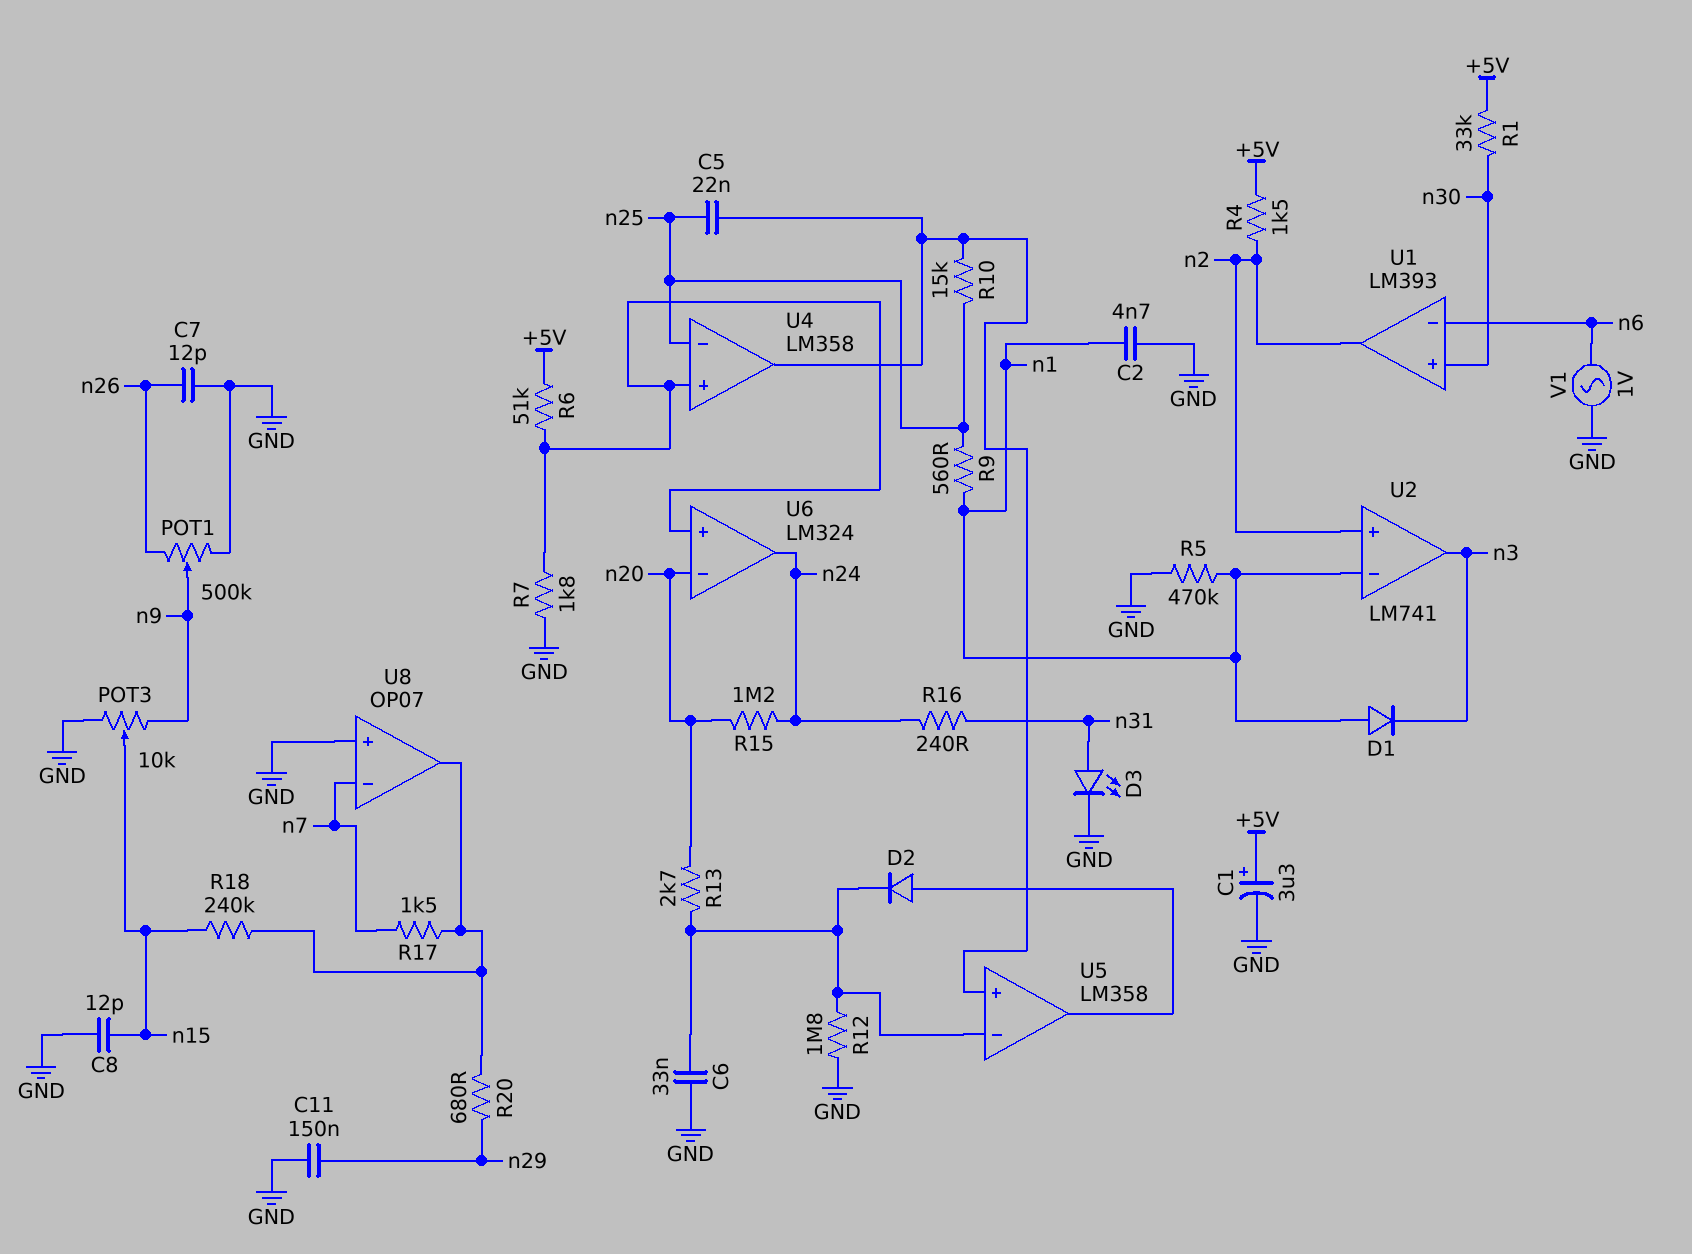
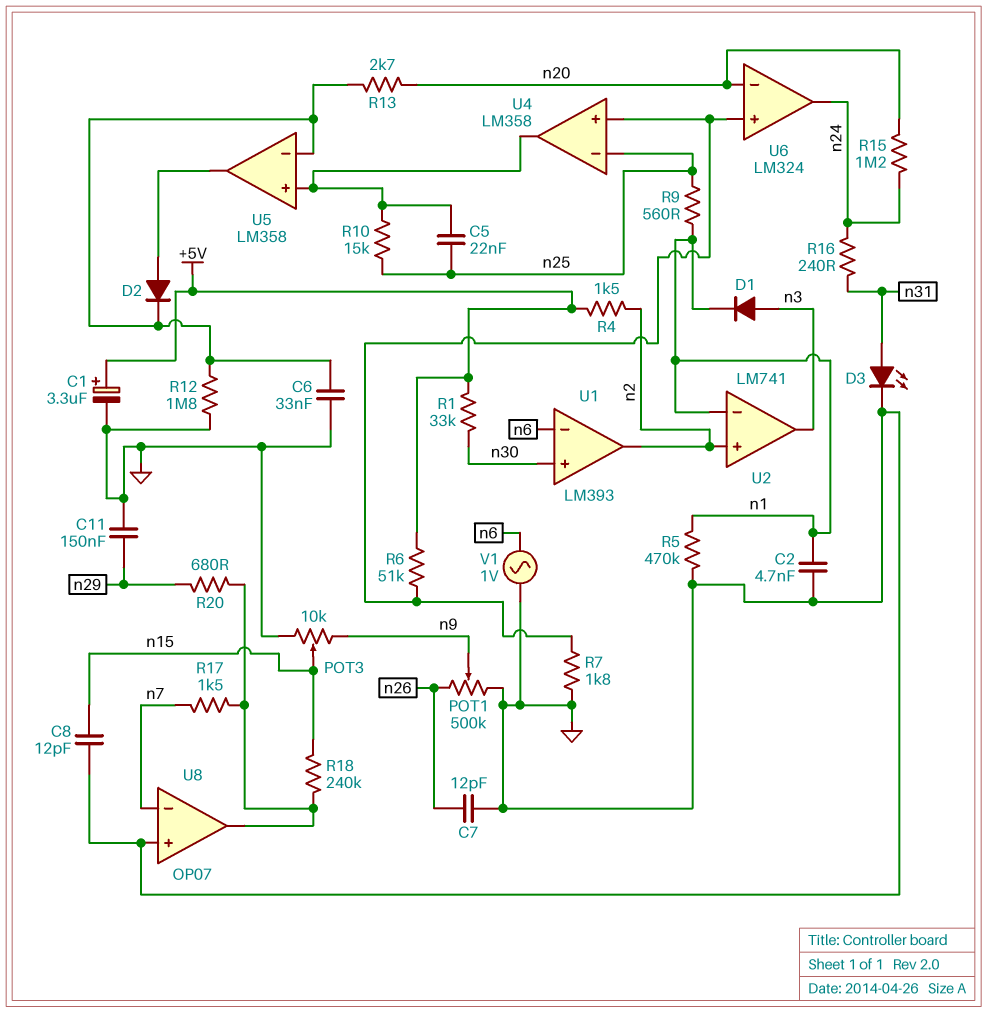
D1: diode (A n1, K n3) -> diode (A n3, K n1)

